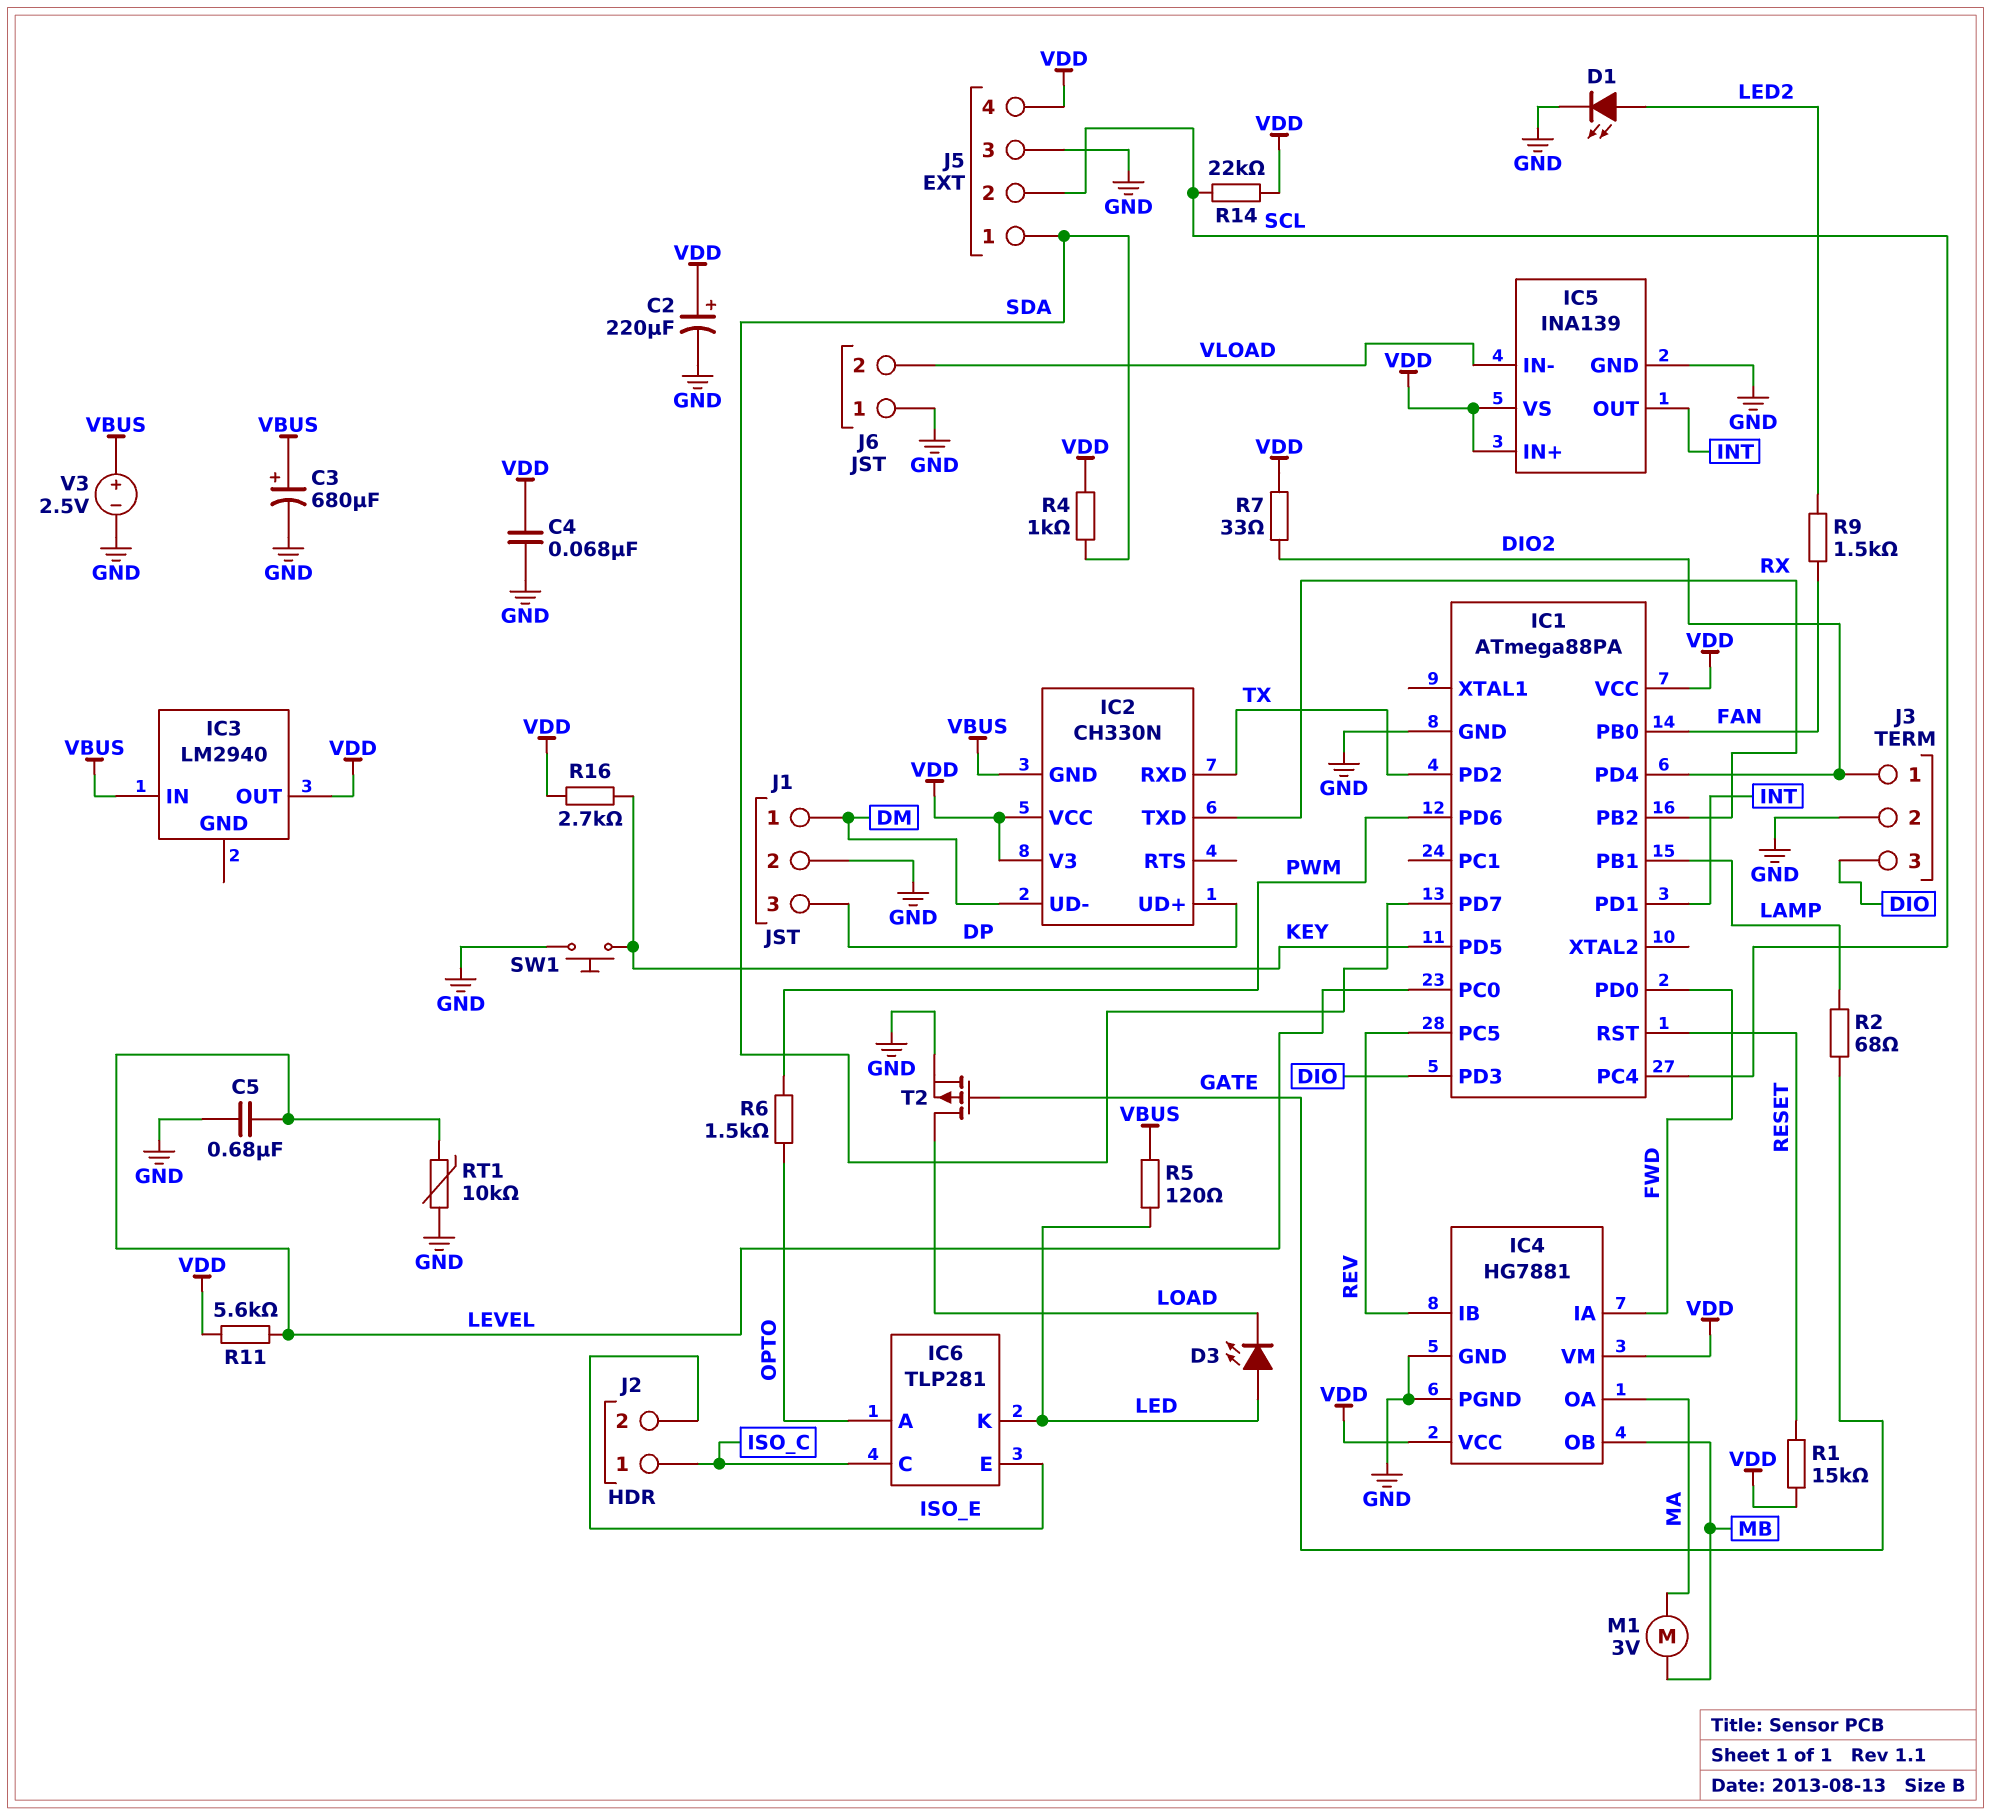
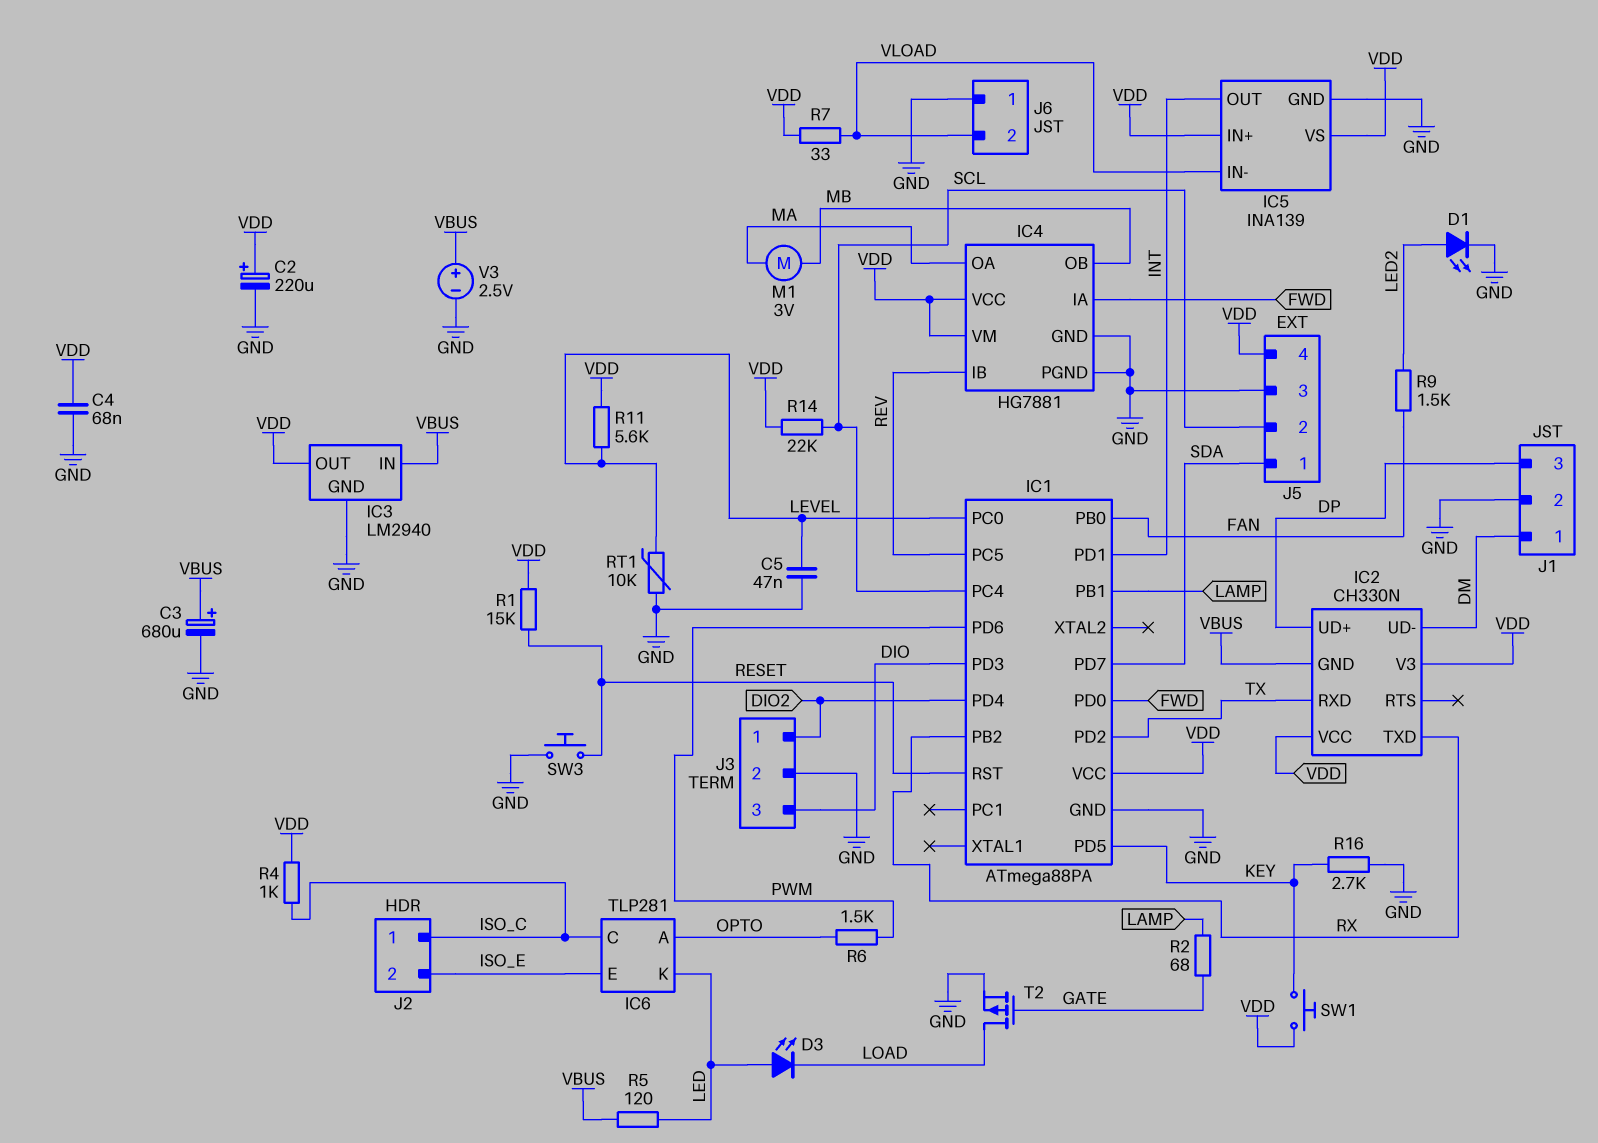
C5: 680nF (GND, LEVEL) -> 47nF (GND, LEVEL)
IC3 pin GND: none -> GND
R4: 1k (SDA, VDD) -> 1k (ISO_C, VDD)
R7: 33 (DIO2, VDD) -> 33 (VDD, VLOAD)
R16: 2.7k (KEY, VDD) -> 2.7k (GND, KEY)
SW1: button (GND, KEY) -> button (KEY, VDD)
SW3: none -> button (GND, RESET)

